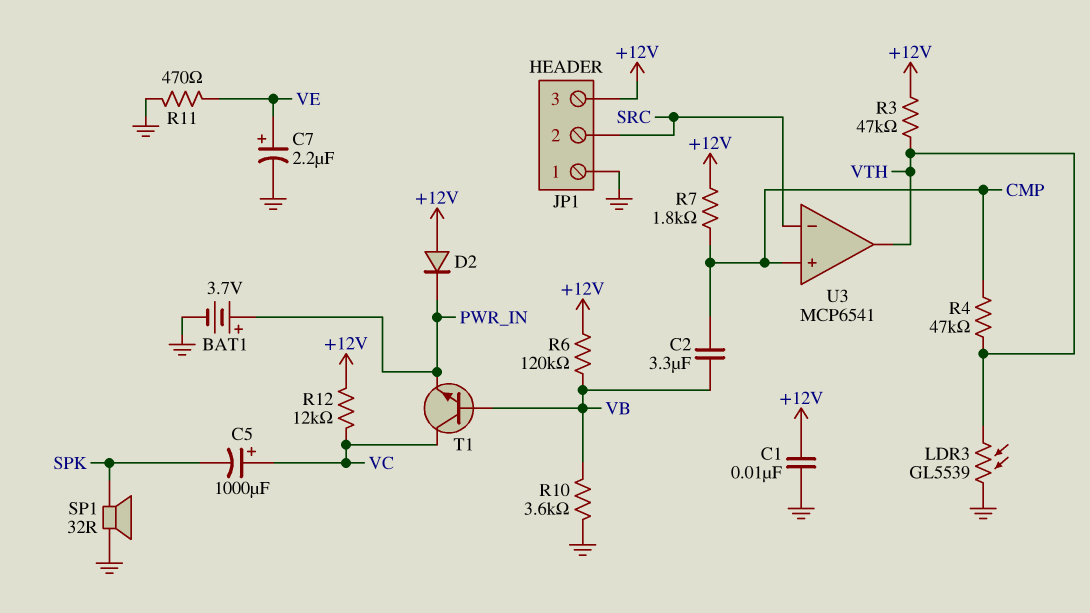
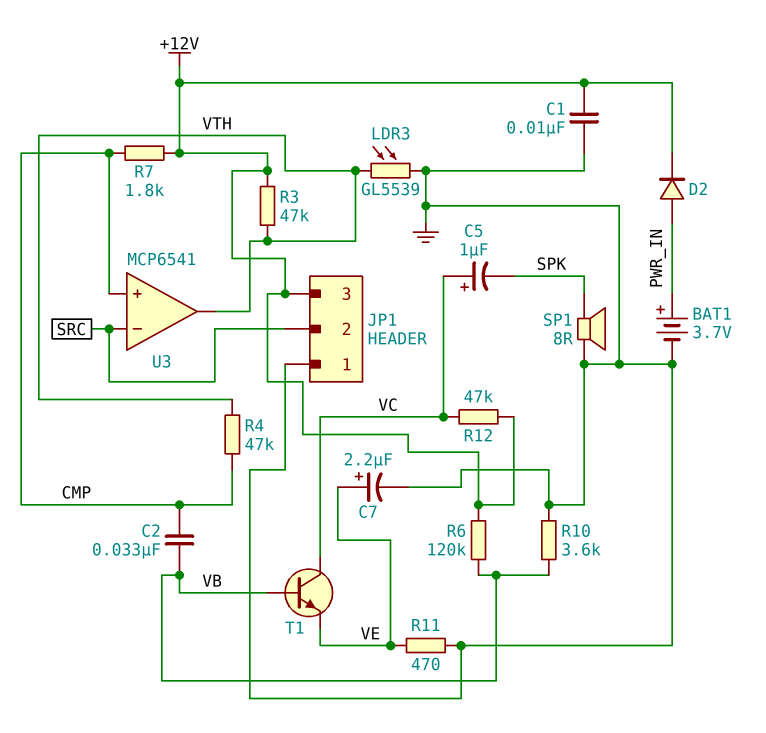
C2: 3.3uF (CMP, VB) -> 33nF (CMP, VB)
C5: 1000uF (plus VC, minus SPK) -> 1uF (plus VC, minus SPK)
D2: diode (A +12V, K PWR_IN) -> diode (A PWR_IN, K +12V)
R12: 12k (+12V, VC) -> 47k (+12V, VC)
SP1: speaker 32R (GND, SPK) -> speaker 8R (GND, SPK)
T1: NPN (B VB, C VC, E PWR_IN) -> NPN (B VB, C VC, E VE)

